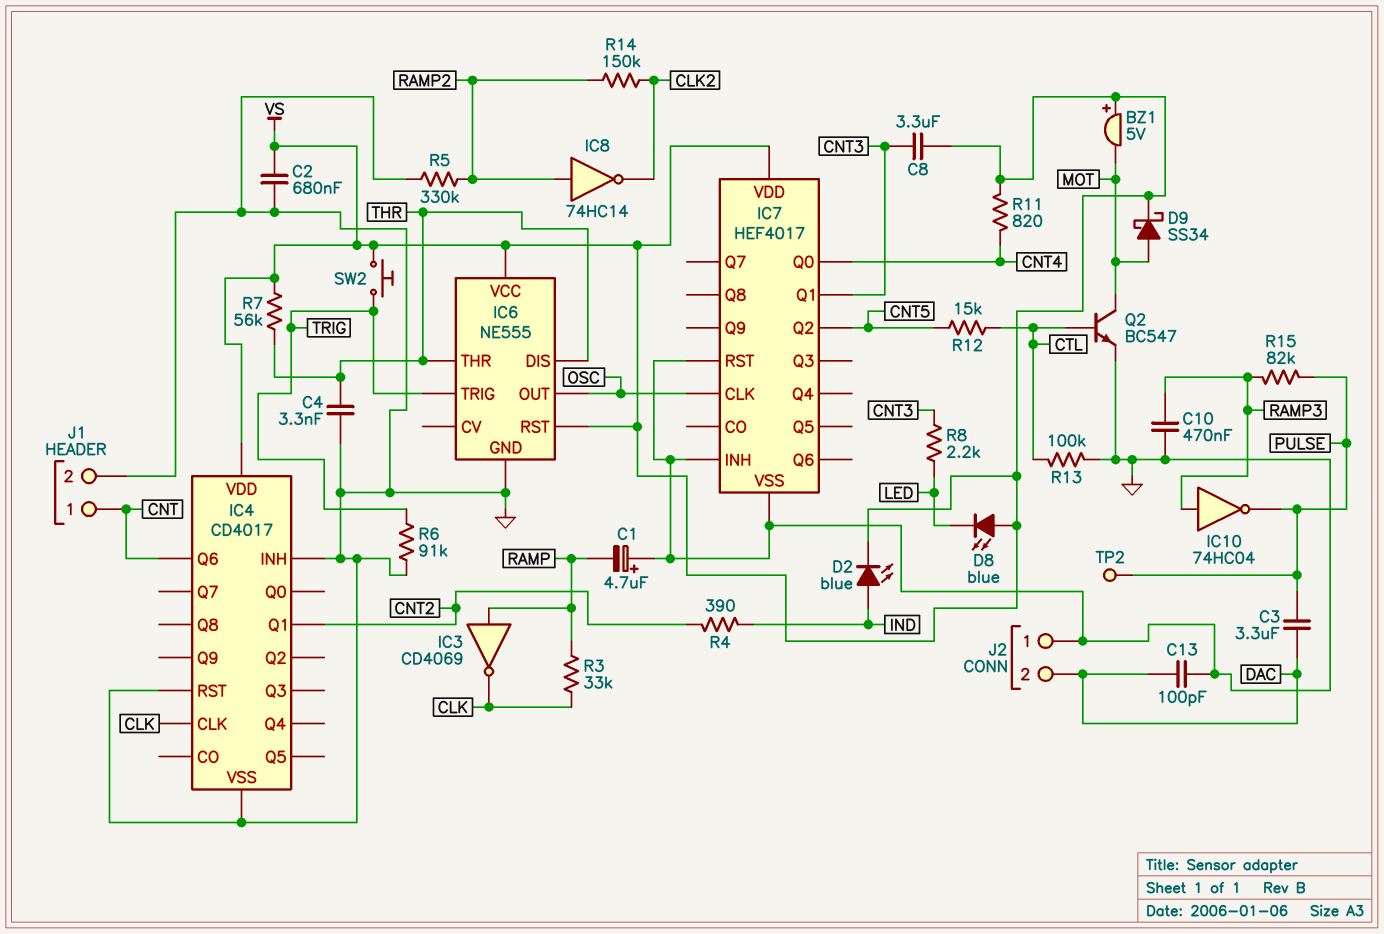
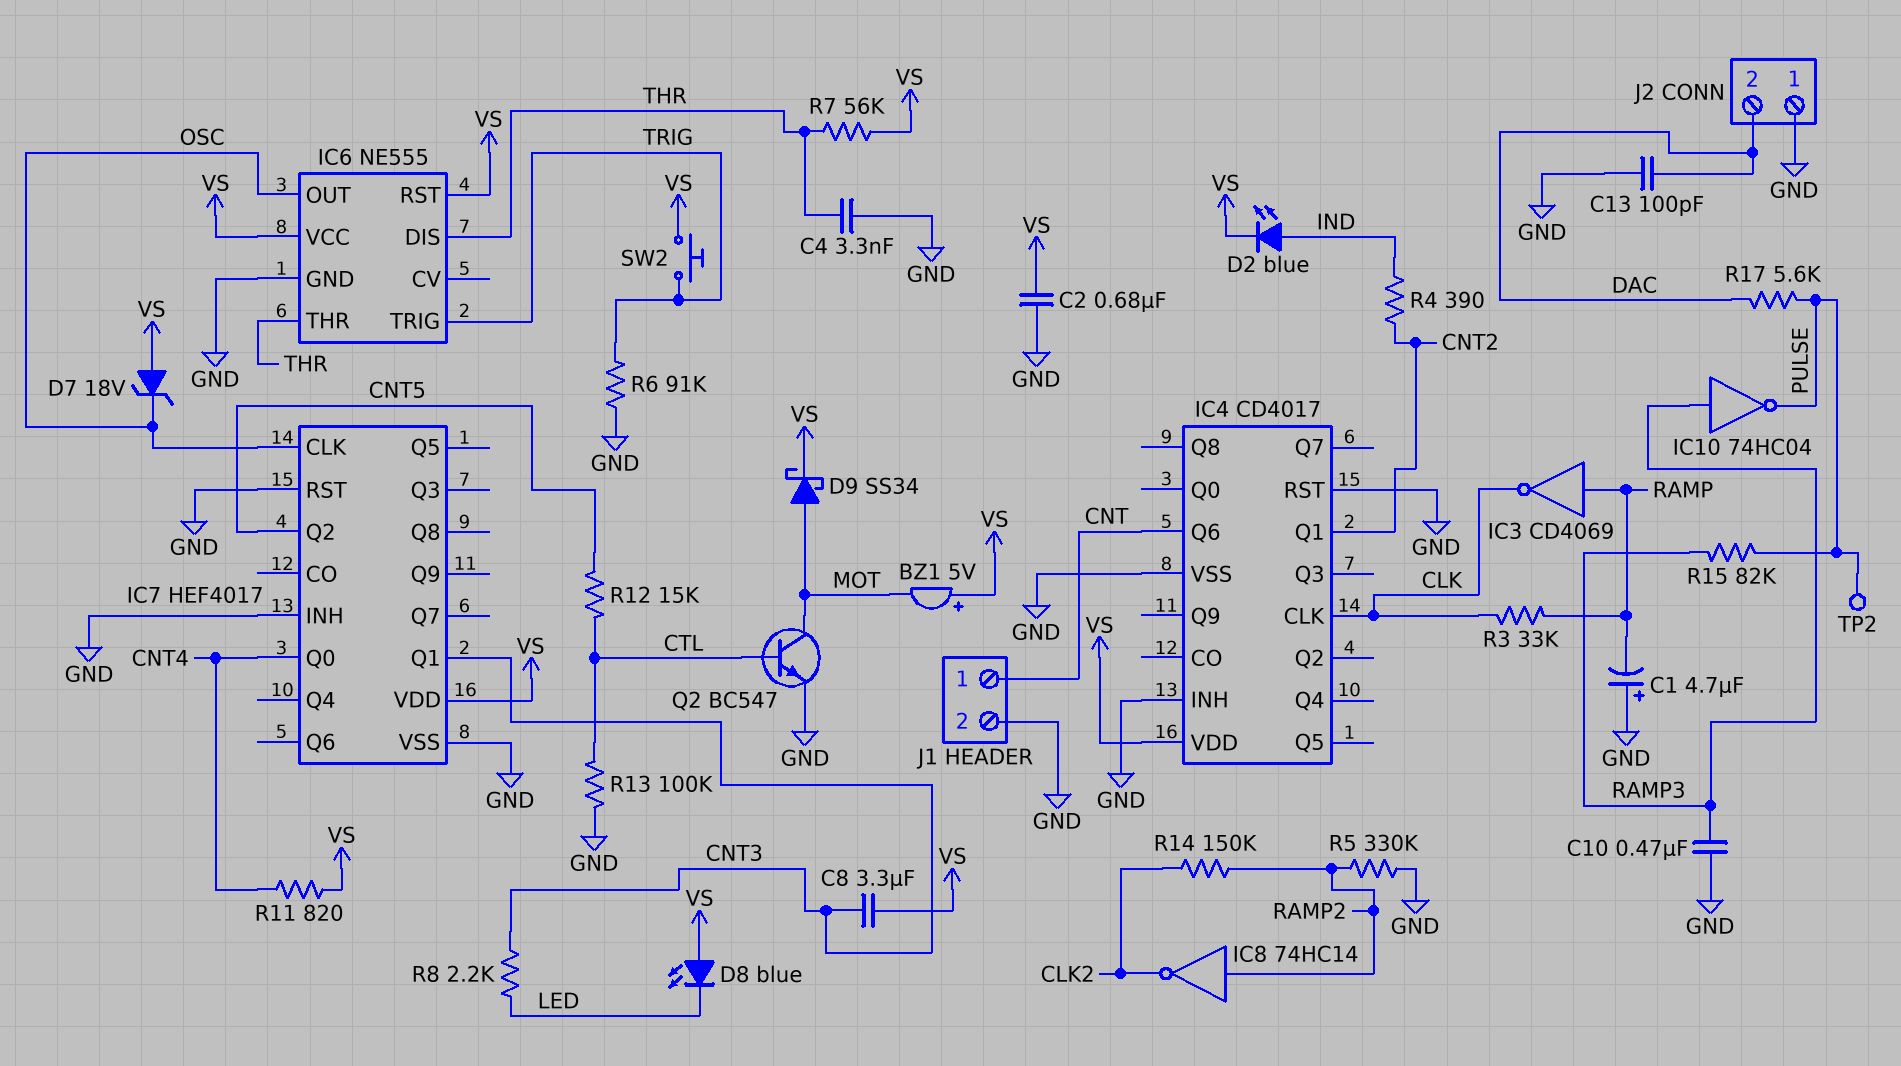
C3: 3.3uF (DAC, PULSE) -> none
D7: none -> zener 18V (A VS, K OSC)
R17: none -> 5.6k (DAC, PULSE)

